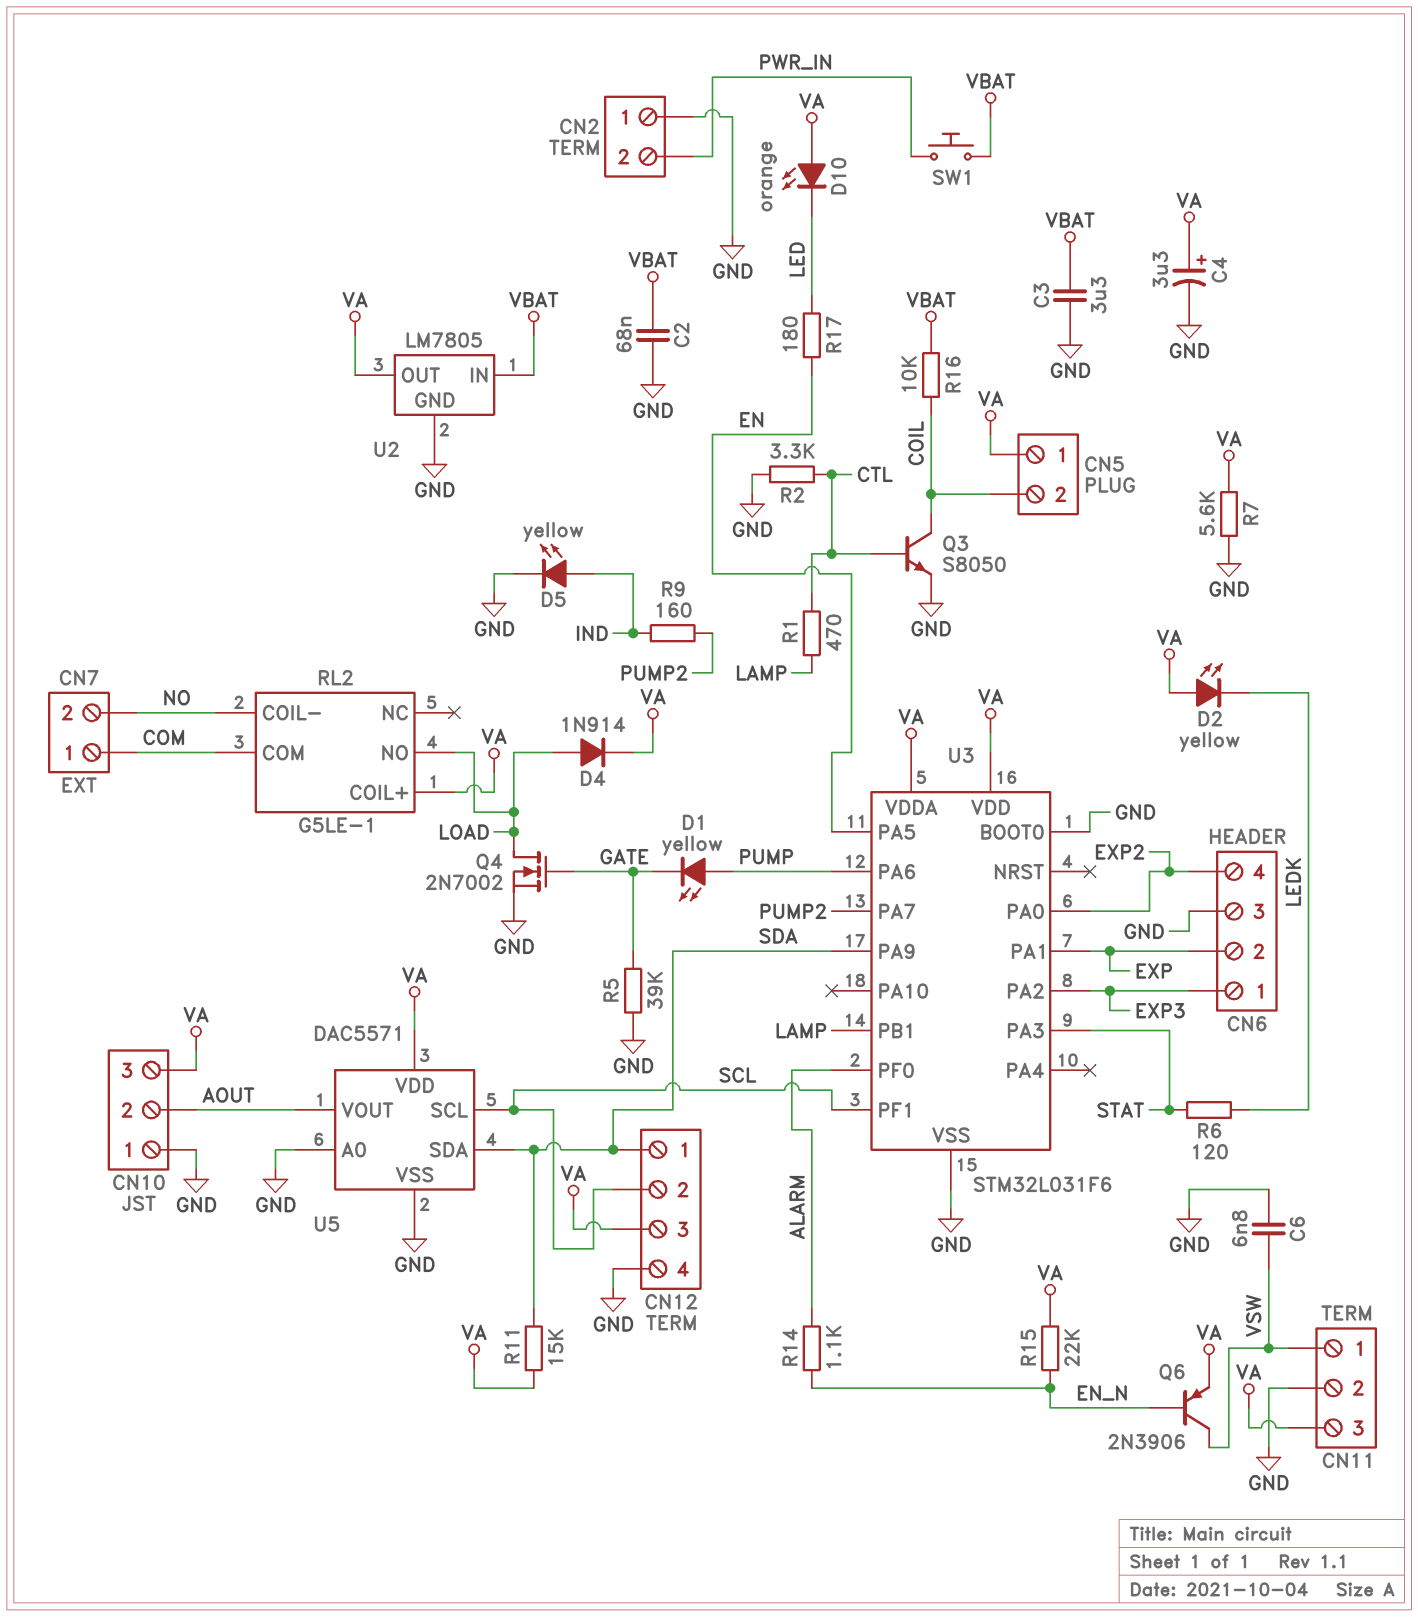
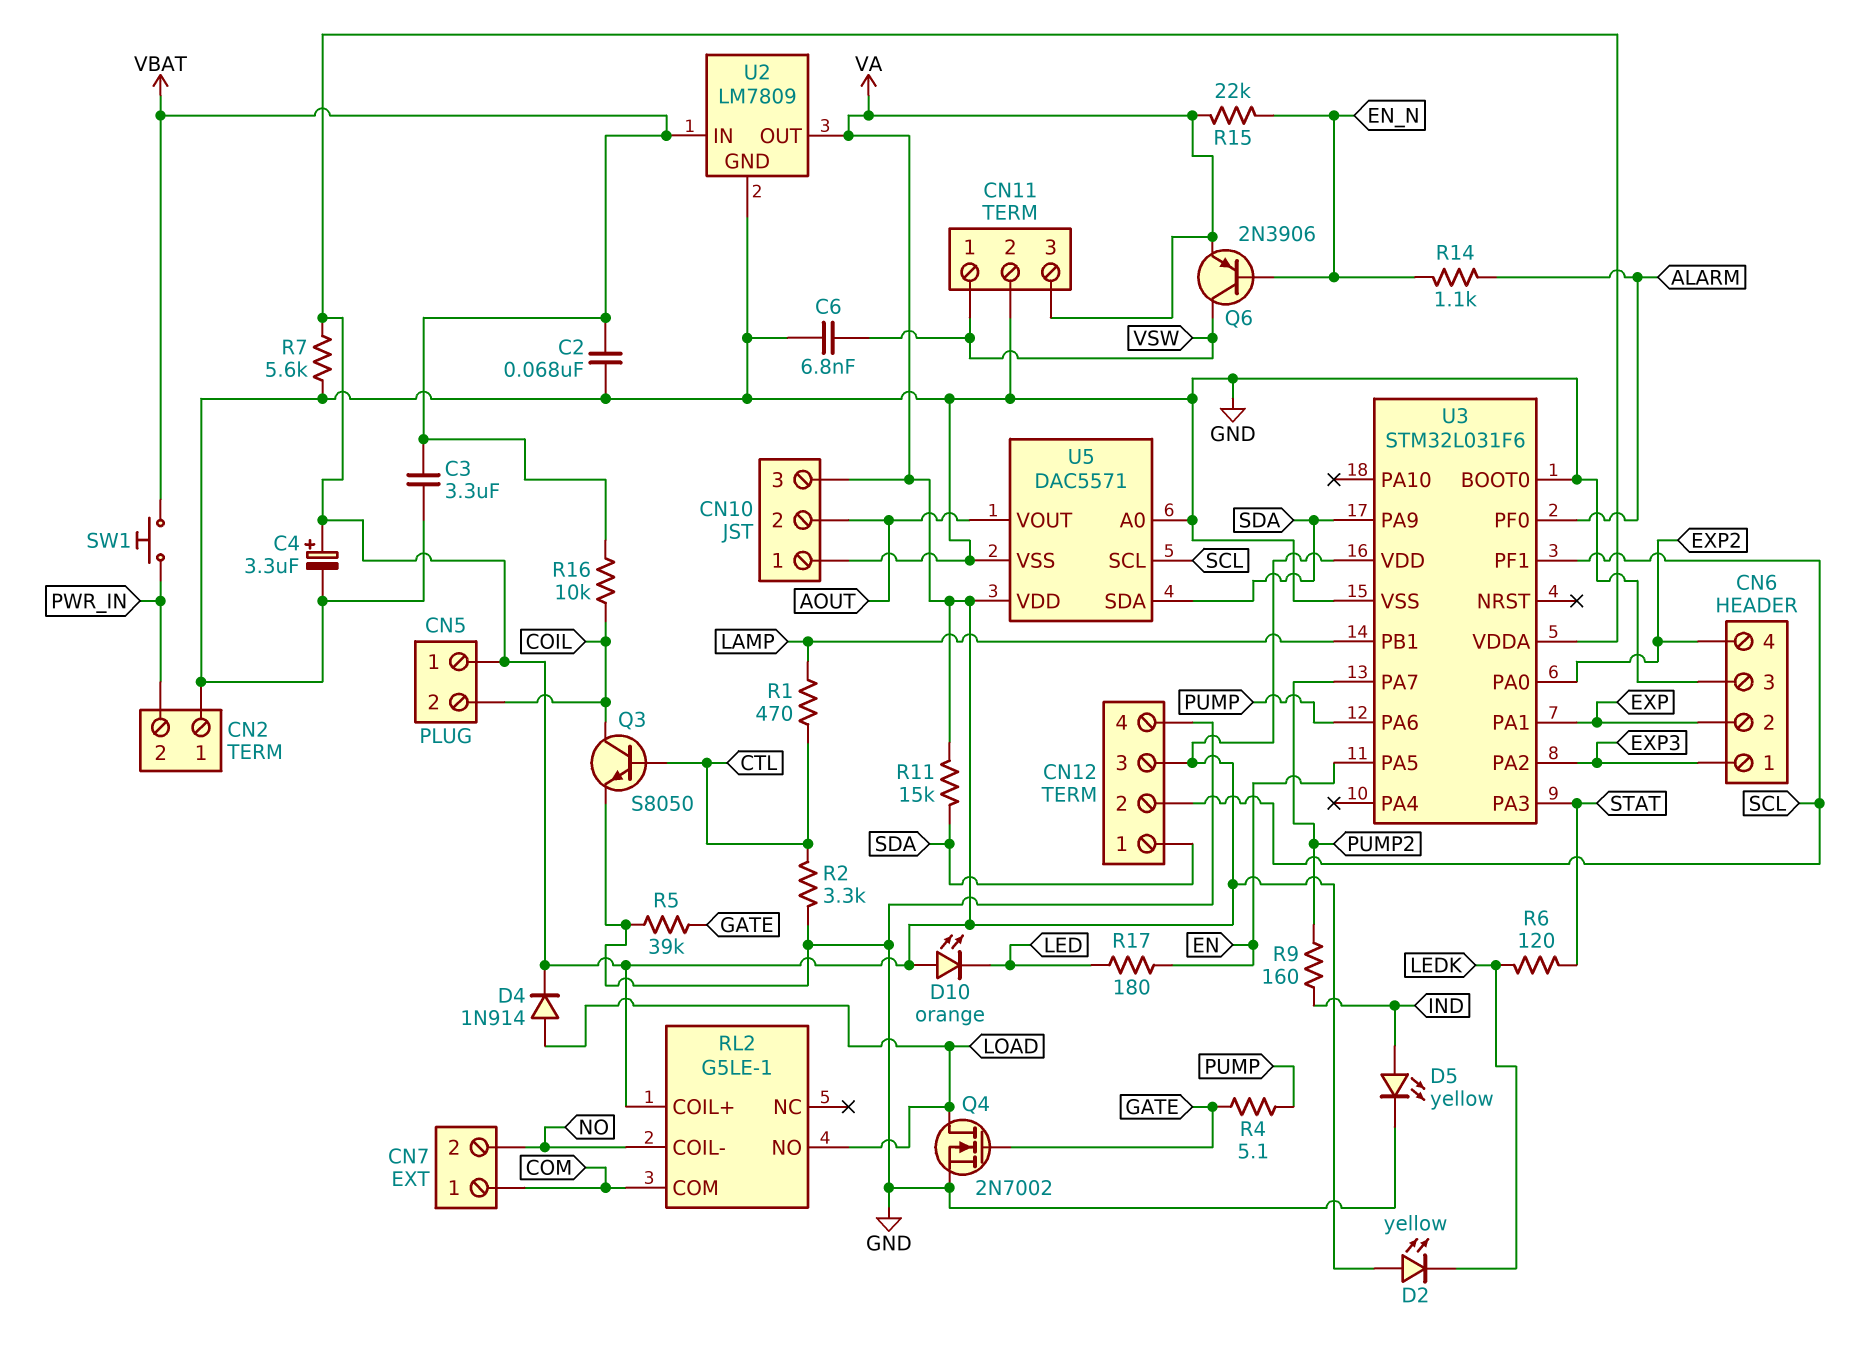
D1: LED yellow (A PUMP, K GATE) -> none
R4: none -> 5.1 (GATE, PUMP)
U2: LM7805 -> LM7809

